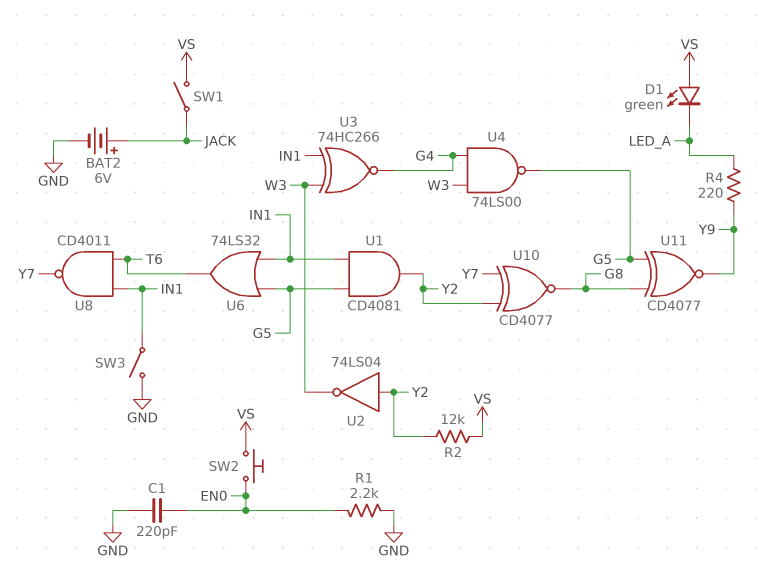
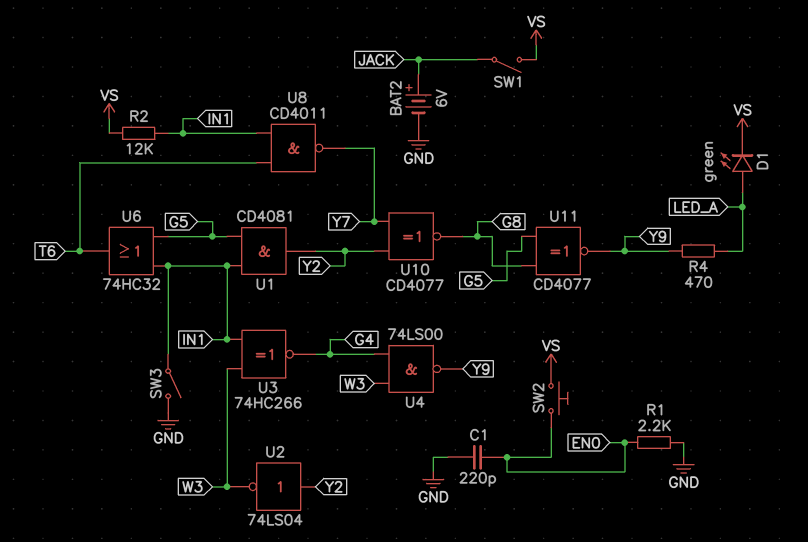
D1: LED green (A VS, K LED_A) -> LED green (A LED_A, K VS)
R2: 12k (VS, Y2) -> 12k (IN1, VS)
R4: 220 (LED_A, Y9) -> 470 (LED_A, Y9)
U4: NAND 74LS00 (in G4, in W3, out G5) -> NAND 74LS00 (in G4, in W3, out Y9)
U6: OR 74LS32 (in G5, in IN1, out T6) -> OR 74HC32 (in G5, in IN1, out T6)

